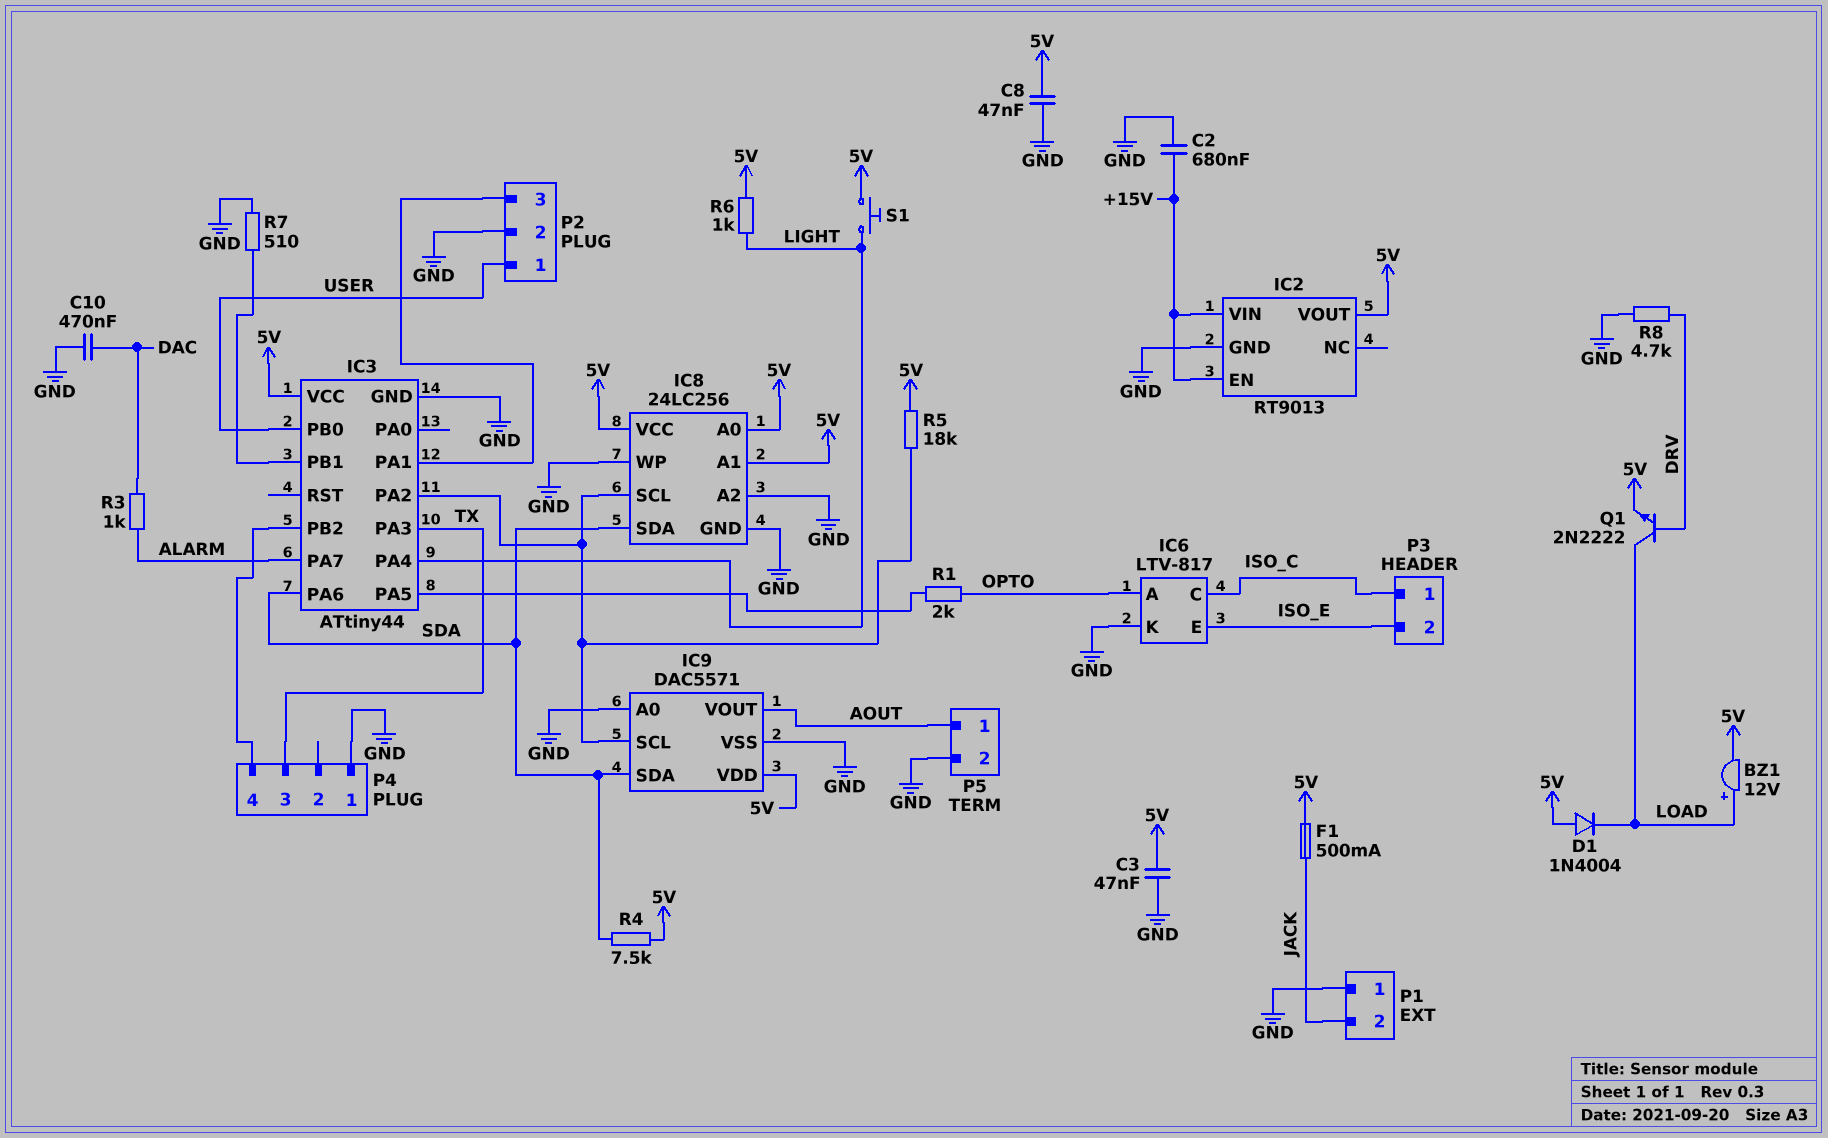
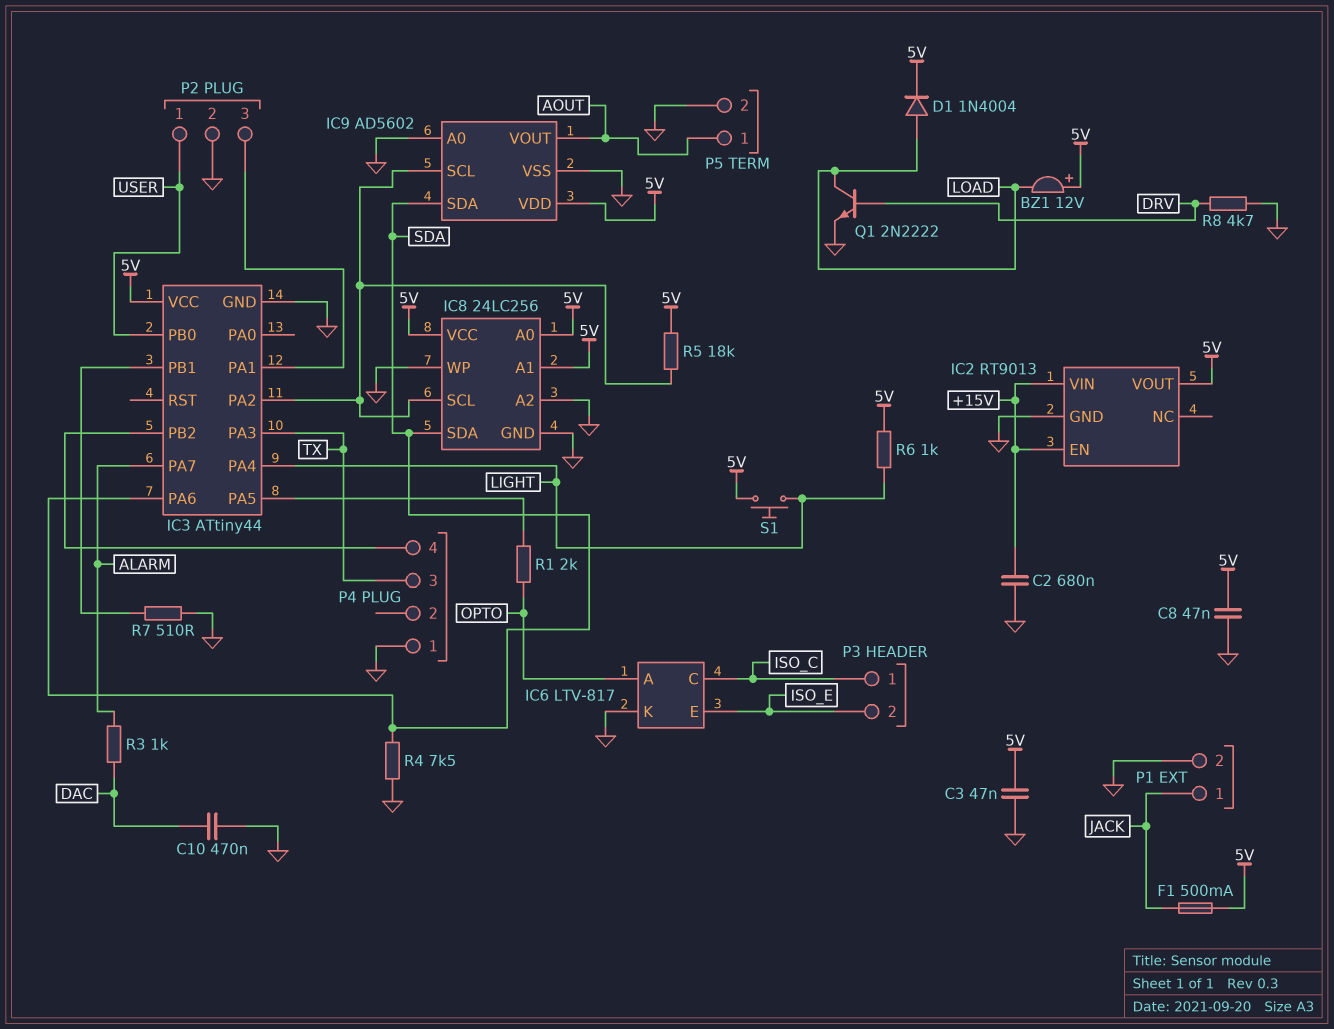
BZ1: buzzer 12V (plus LOAD, minus 5V) -> buzzer 12V (plus 5V, minus LOAD)
D1: diode 1N4004 (A 5V, K LOAD) -> diode 1N4004 (A LOAD, K 5V)
IC9: DAC5571 -> AD5602
P1 pin 1: GND -> JACK
P1 pin 2: JACK -> GND
Q1: NPN 2N2222 (B DRV, C LOAD, E 5V) -> NPN 2N2222 (B DRV, C LOAD, E GND)
R4: 7.5k (5V, SDA) -> 7.5k (GND, SDA)

